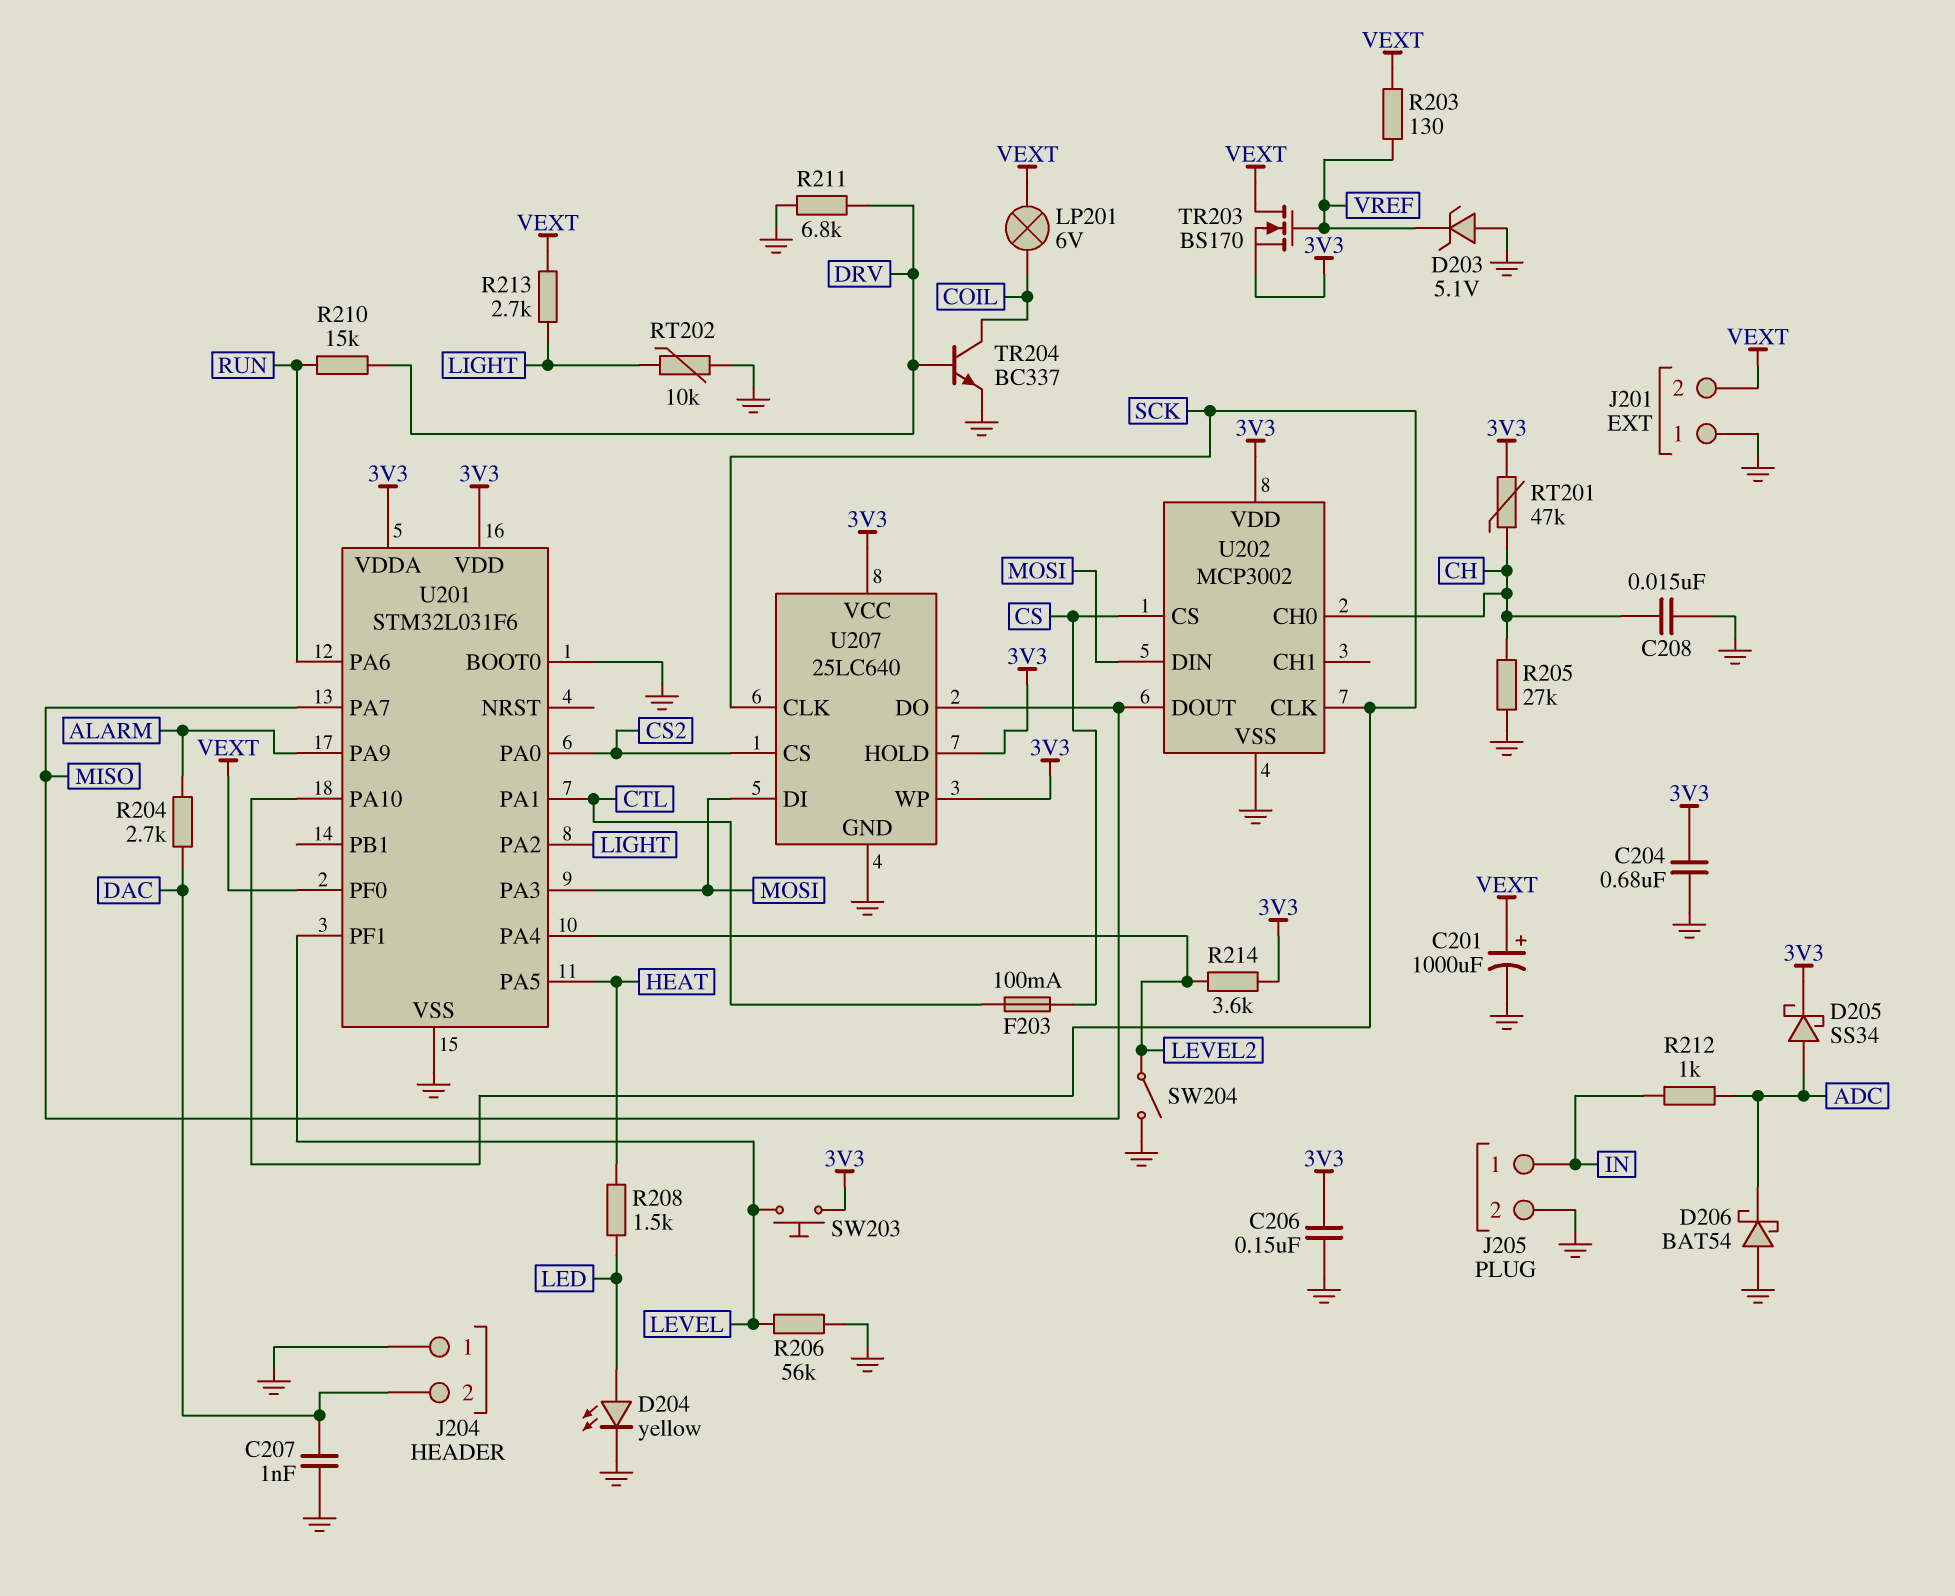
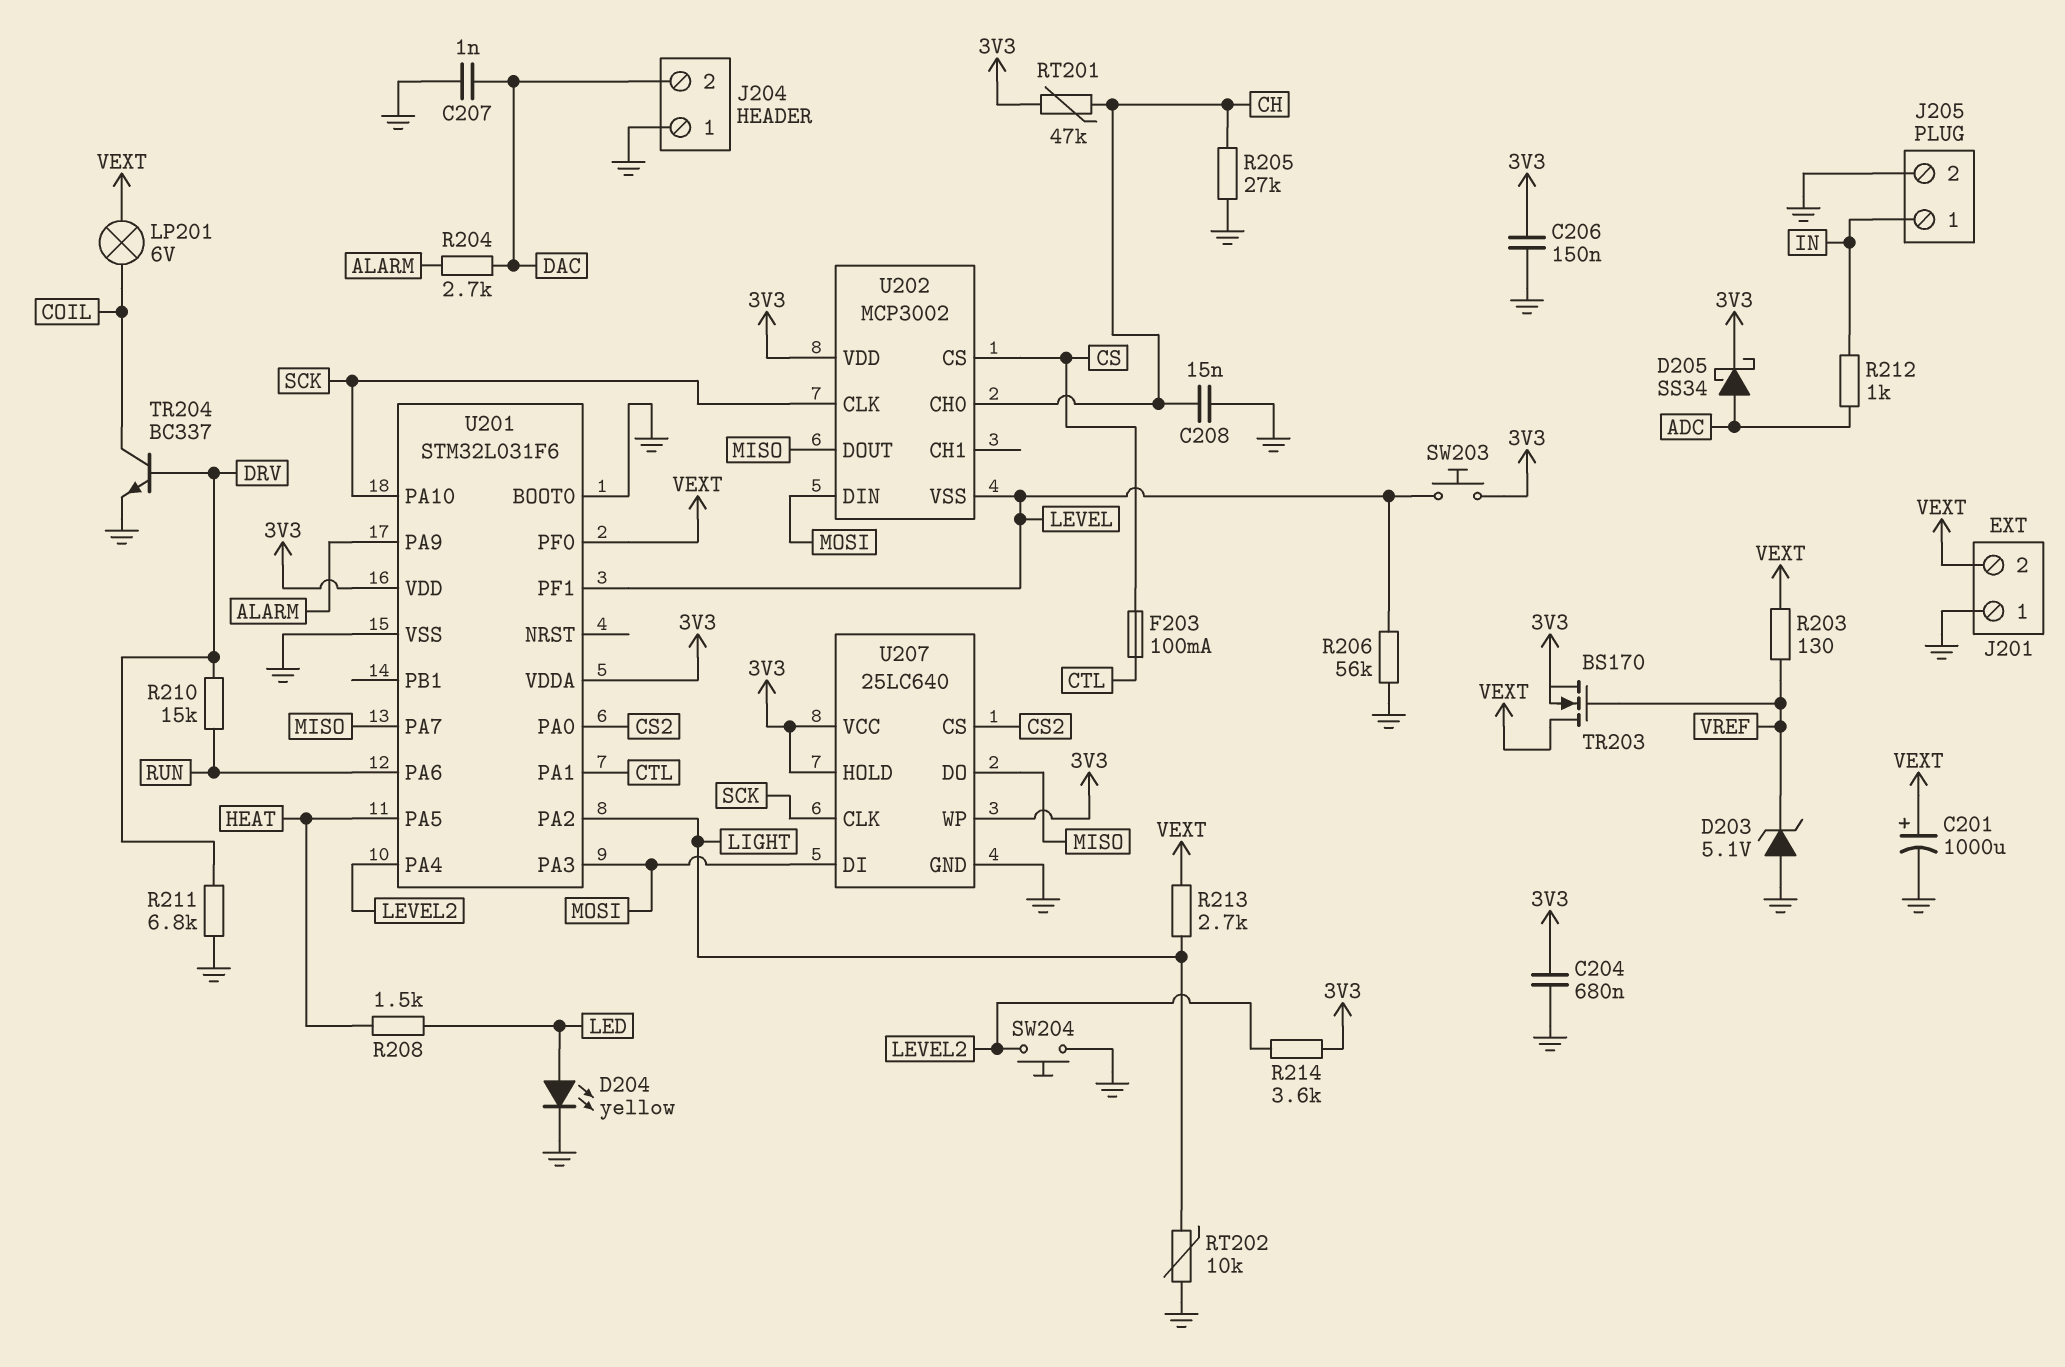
D206: schottky BAT54 (A GND, K ADC) -> none
SW204: switch (GND, LEVEL2) -> button (GND, LEVEL2)
U202 pin VSS: GND -> LEVEL

